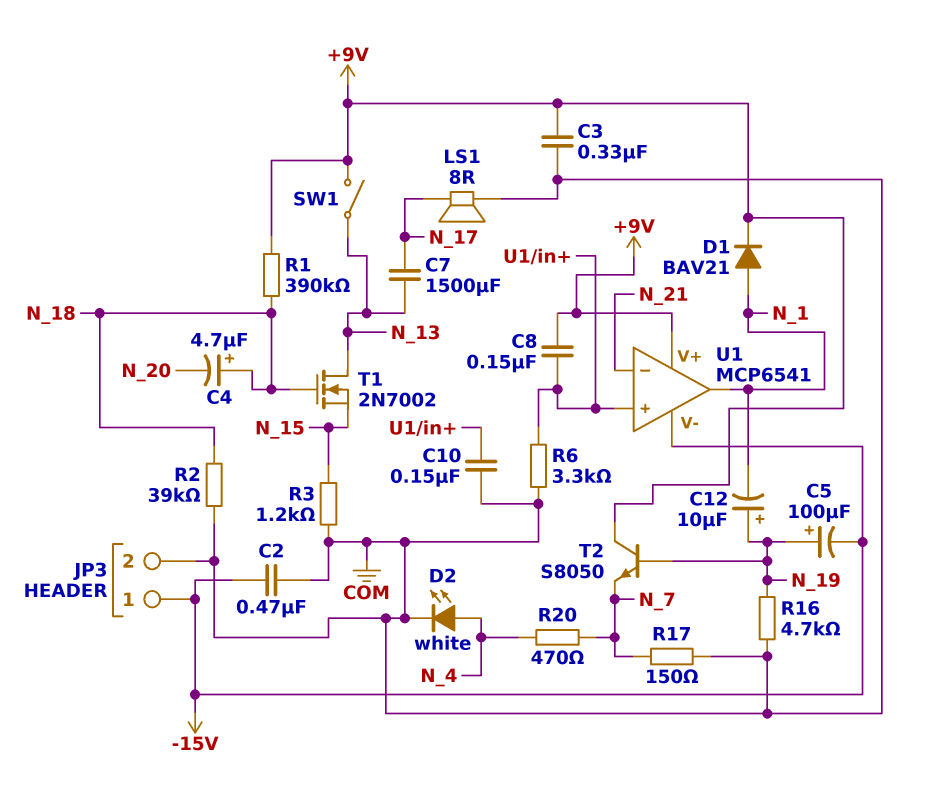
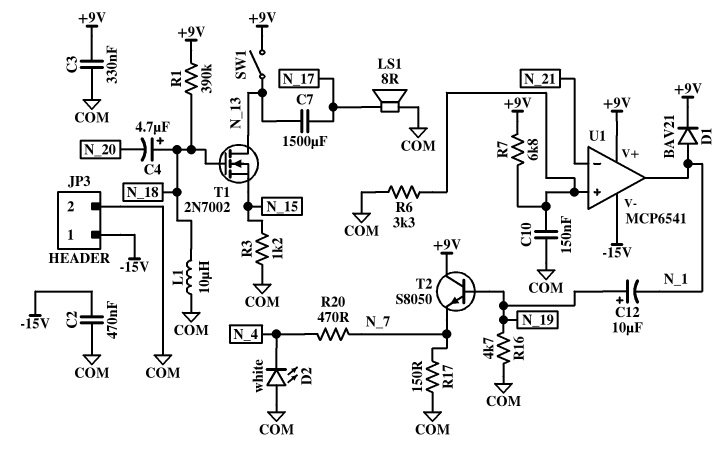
C5: 100uF (plus N_19, minus -15V) -> none
C8: 150nF (+9V, U1/in+) -> none
D2: LED white (A N_4, K COM) -> LED white (A COM, K N_4)
L1: none -> 10uH (COM, N_18)
R2: 39k (COM, N_18) -> none
R7: none -> 6.8k (+9V, U1/in+)

